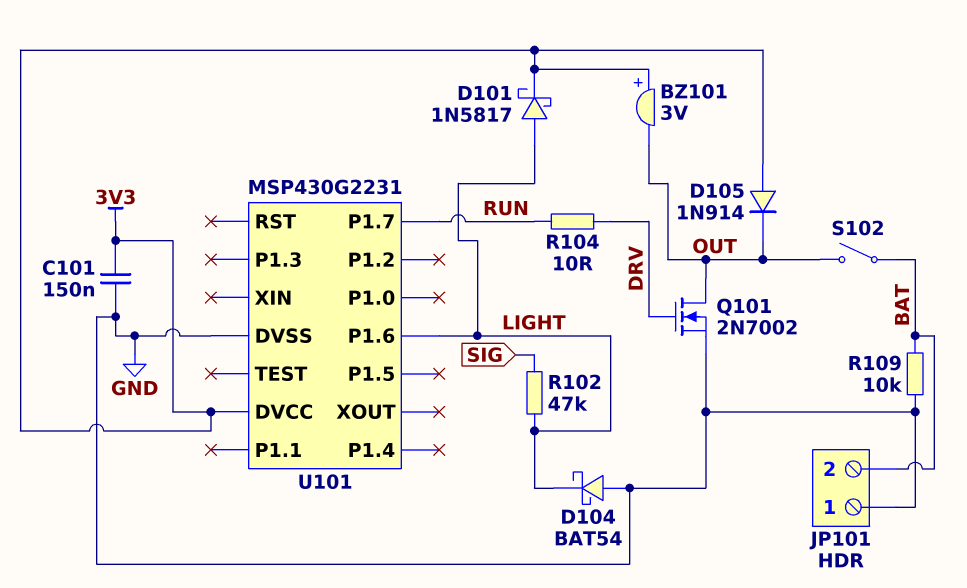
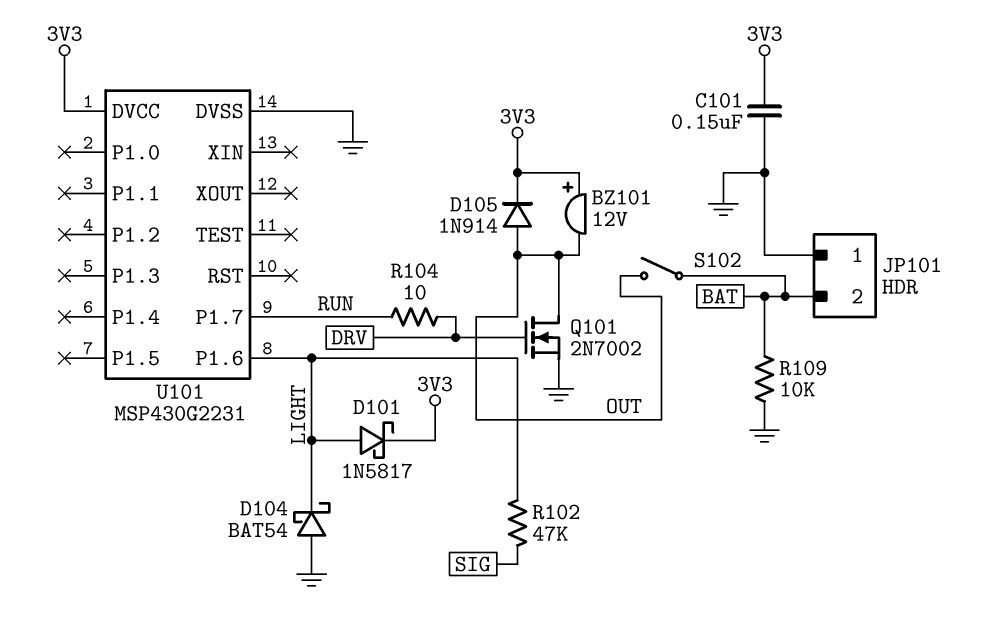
BZ101: buzzer 3V (plus 3V3, minus OUT) -> buzzer 12V (plus 3V3, minus OUT)
D105: diode 1N914 (A 3V3, K OUT) -> diode 1N914 (A OUT, K 3V3)

